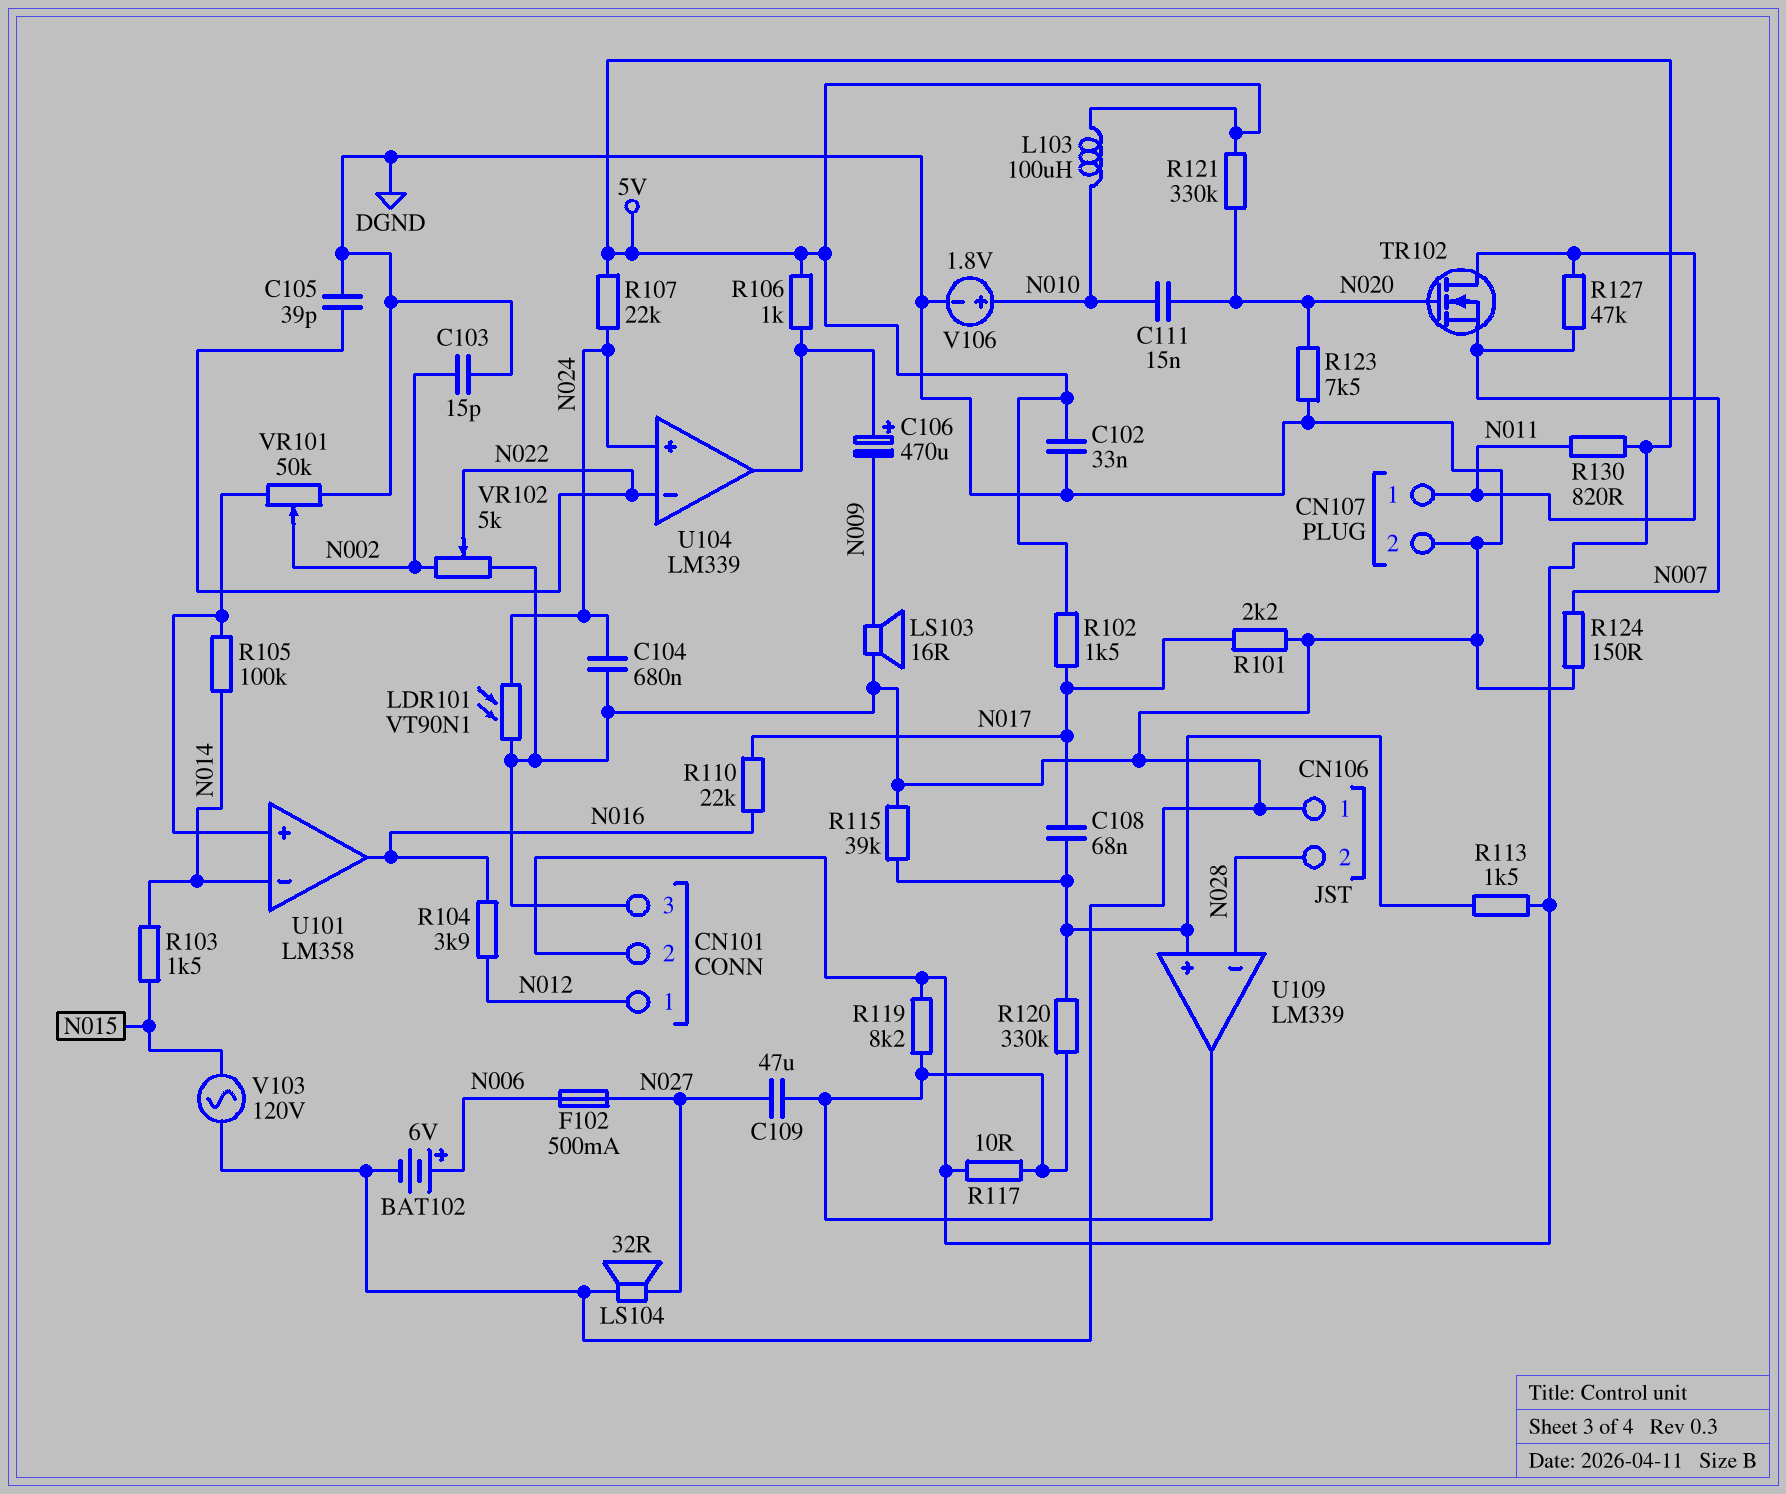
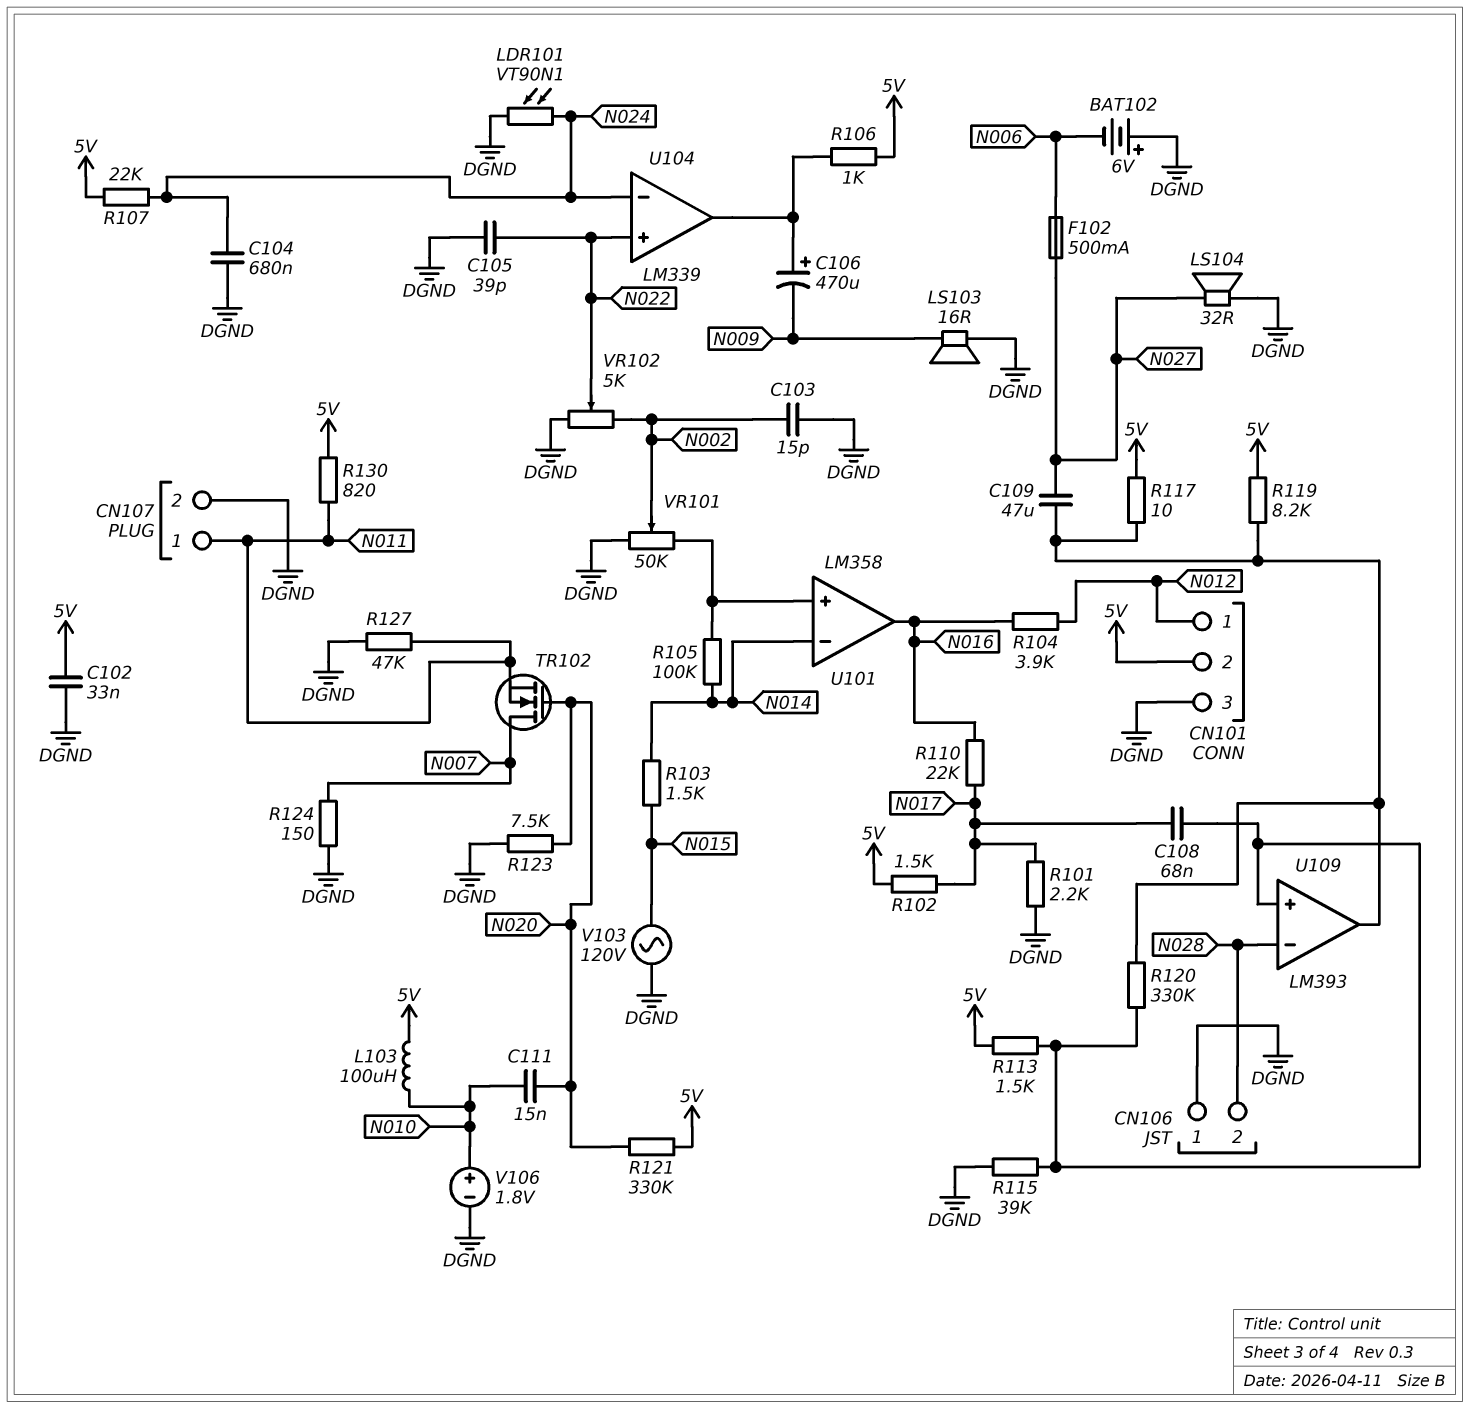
BAT102: 6V (plus N006, minus DGND) -> 6V (plus DGND, minus N006)
R127: 47k (N007, N011) -> 47k (DGND, N011)
TR102: NMOS (G N020, D N011, S N007) -> NMOS (G N020, D N007, S N011)
U104 pin in+: N024 -> N022
U104 pin in-: N022 -> N024
U109: LM339 -> LM393

